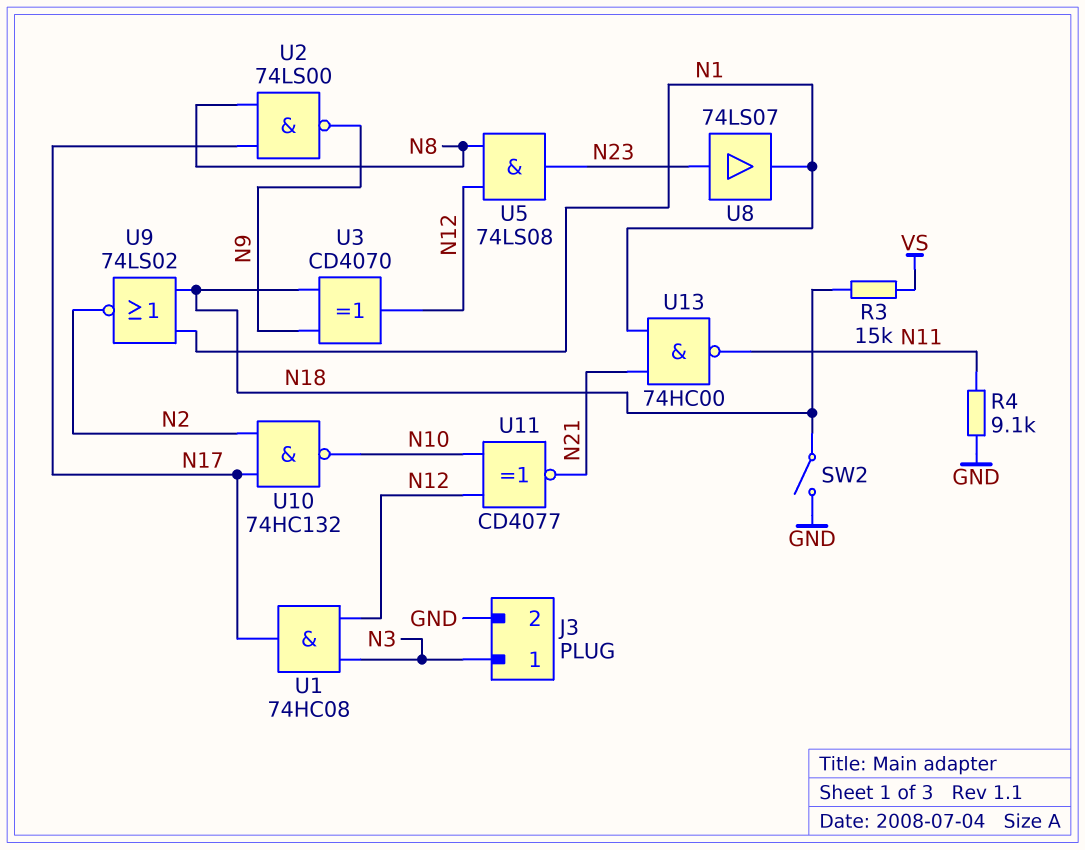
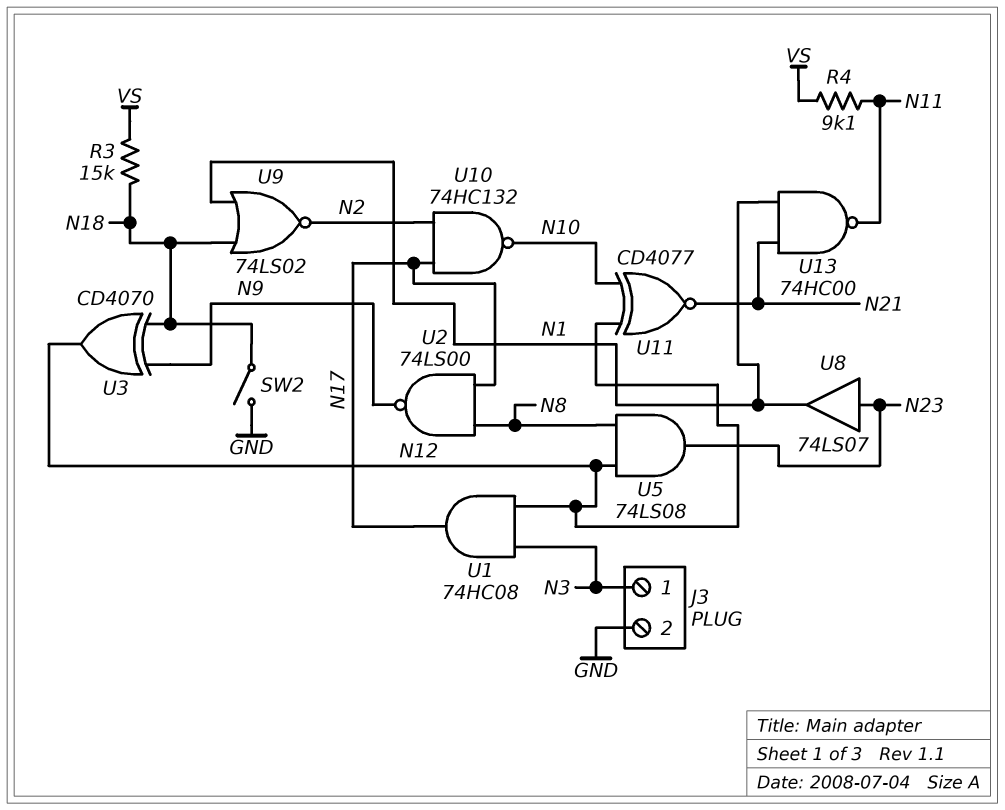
R4: 9.1k (GND, N11) -> 9.1k (N11, VS)

